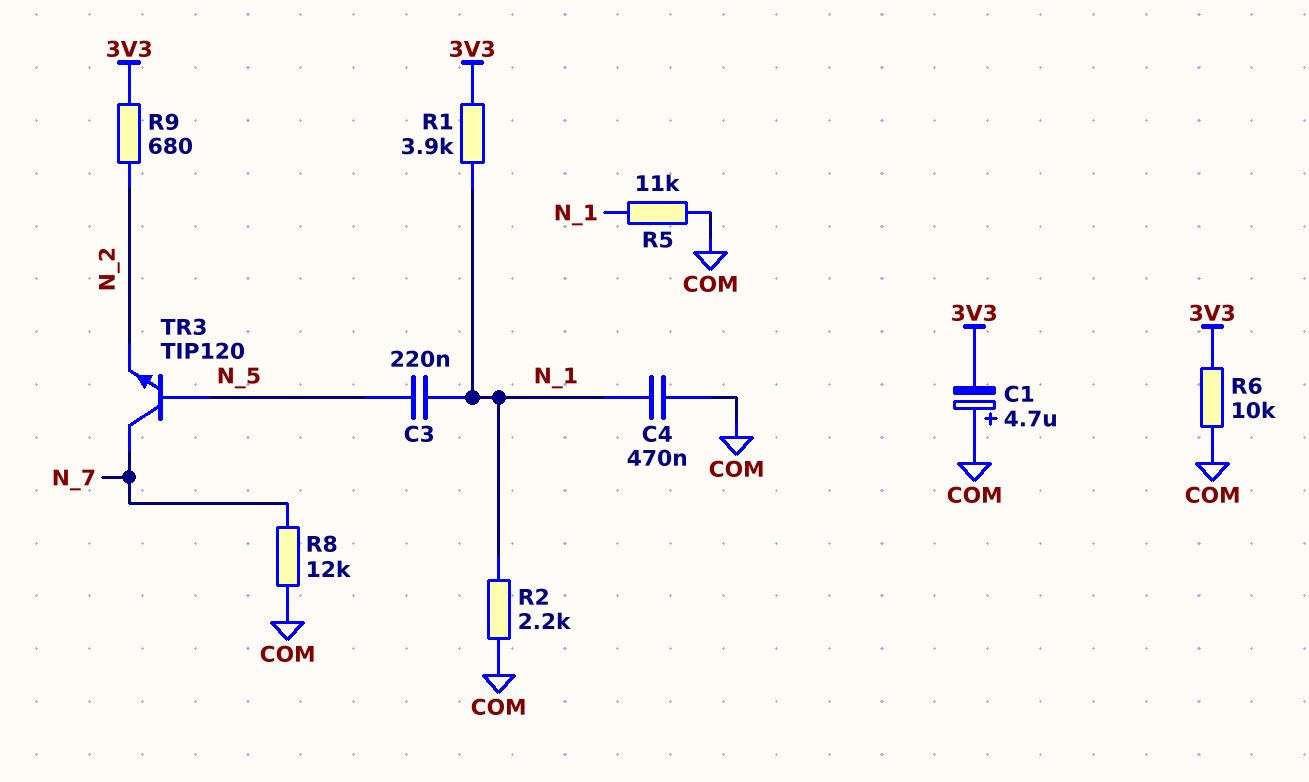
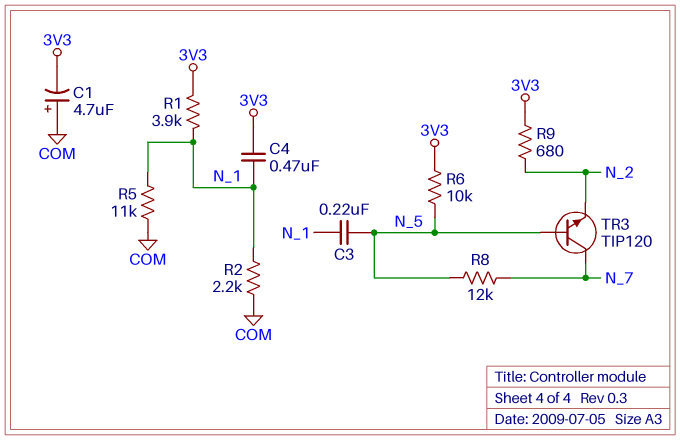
C4: 470nF (COM, N_1) -> 470nF (3V3, N_1)
R6: 10k (3V3, COM) -> 10k (3V3, N_5)
R8: 12k (COM, N_7) -> 12k (N_5, N_7)

